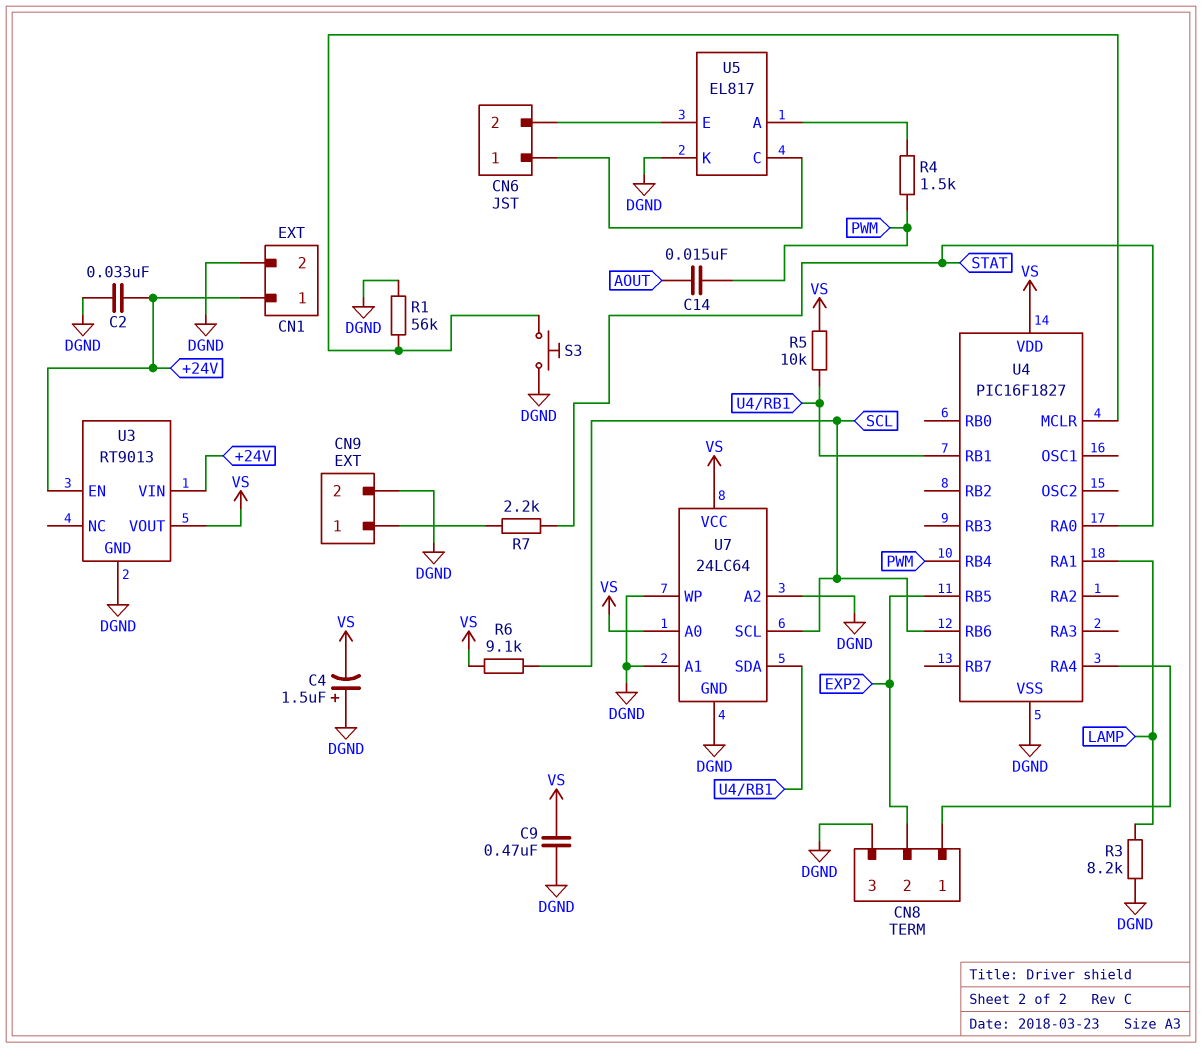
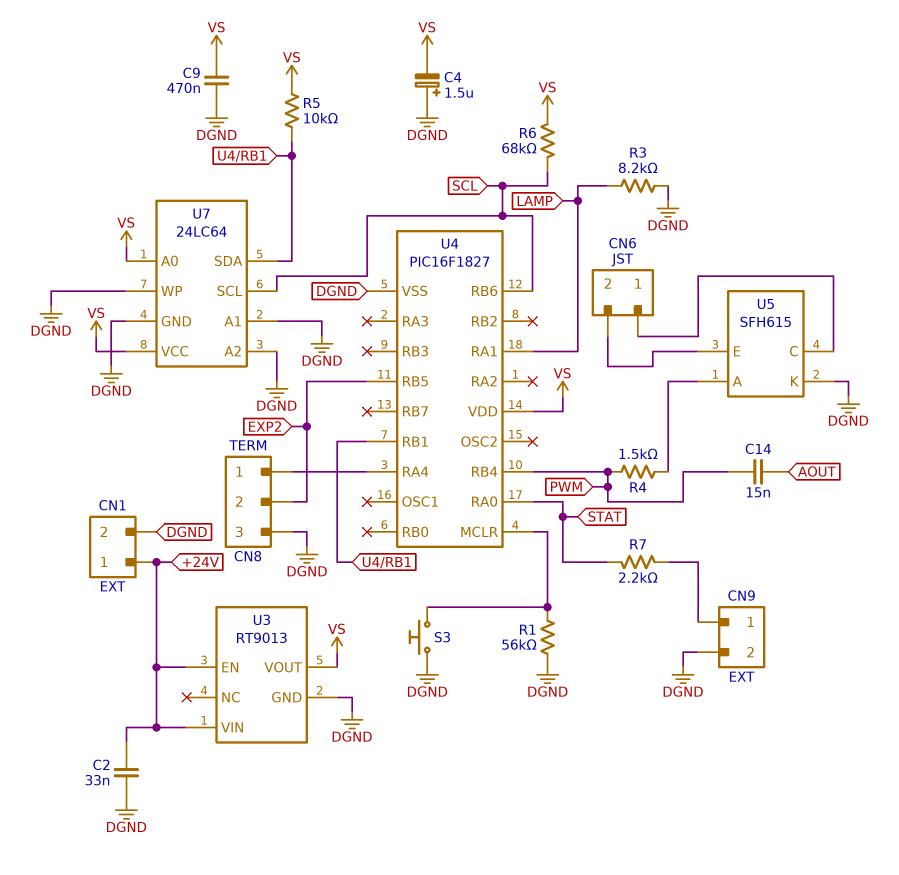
R6: 9.1k (SCL, VS) -> 68k (SCL, VS)
U5: EL817 -> SFH615

